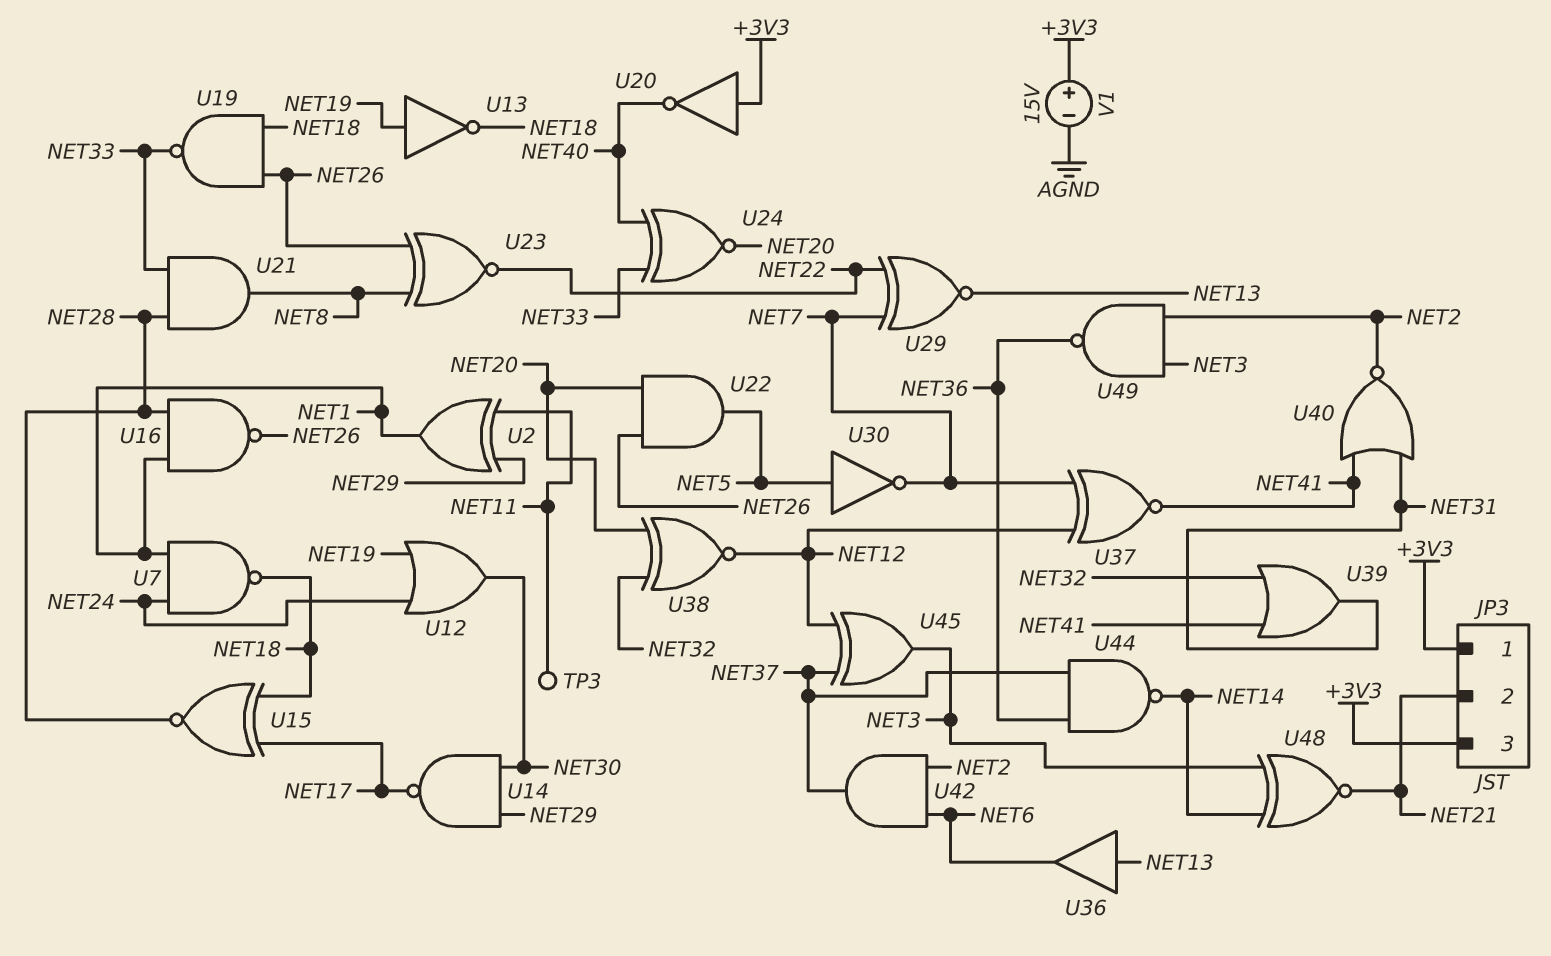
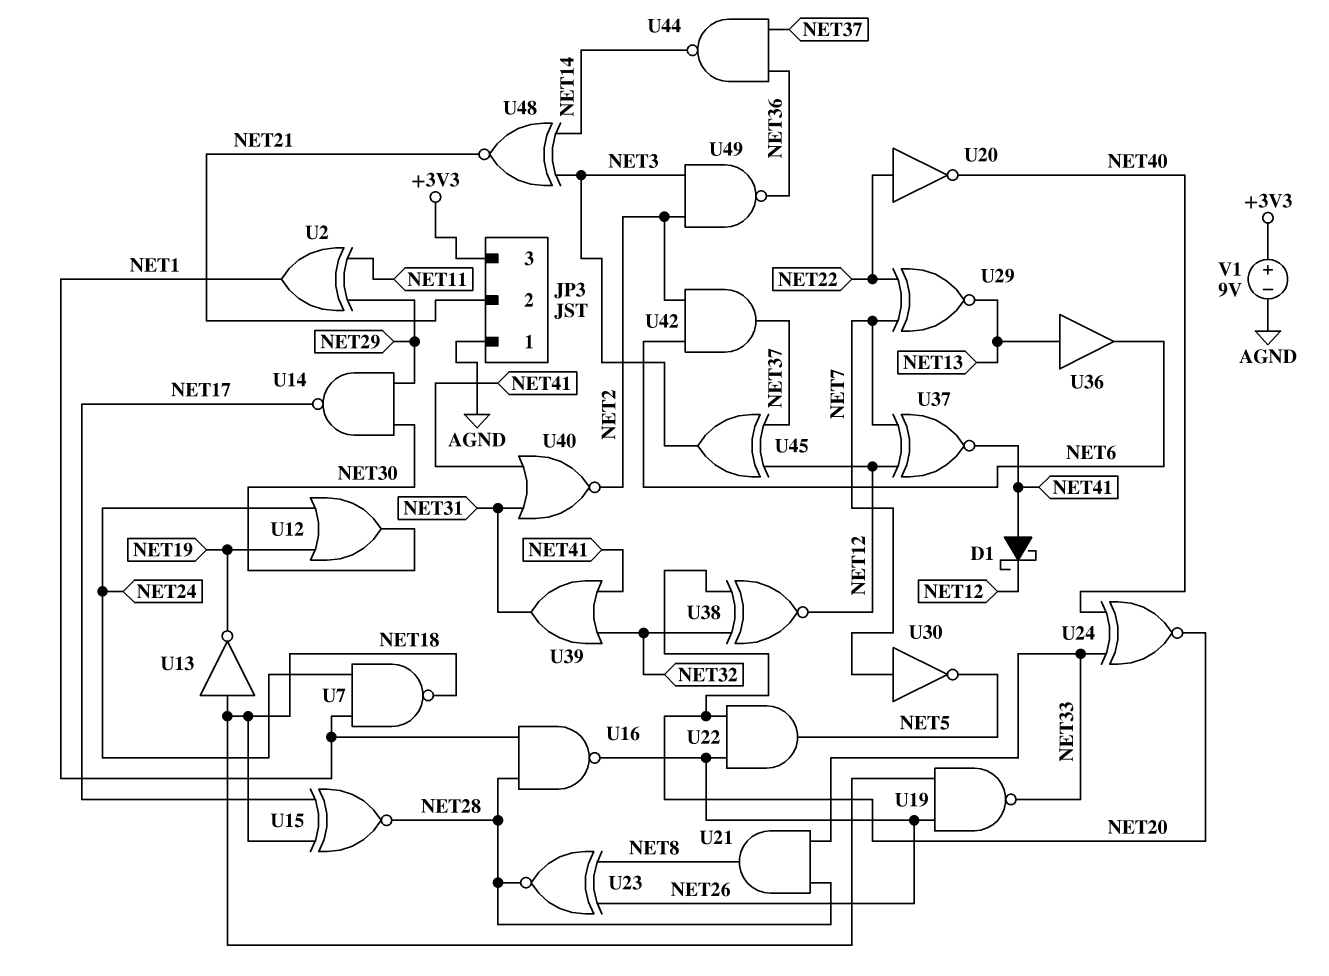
D1: none -> schottky (A NET41, K NET12)
JP3 pin 1: +3V3 -> AGND
TP3: test point (NET11) -> none
U13: NOT (in NET19, out NET18) -> NOT (in NET18, out NET19)
U20: NOT (in +3V3, out NET40) -> NOT (in NET22, out NET40)
U23: XNOR (in NET8, in NET26, out NET22) -> XNOR (in NET8, in NET26, out NET28)
U30: NOT (in NET5, out NET7) -> NOT (in NET7, out NET5)
V1: 15V (plus +3V3, minus AGND) -> 9V (plus +3V3, minus AGND)

